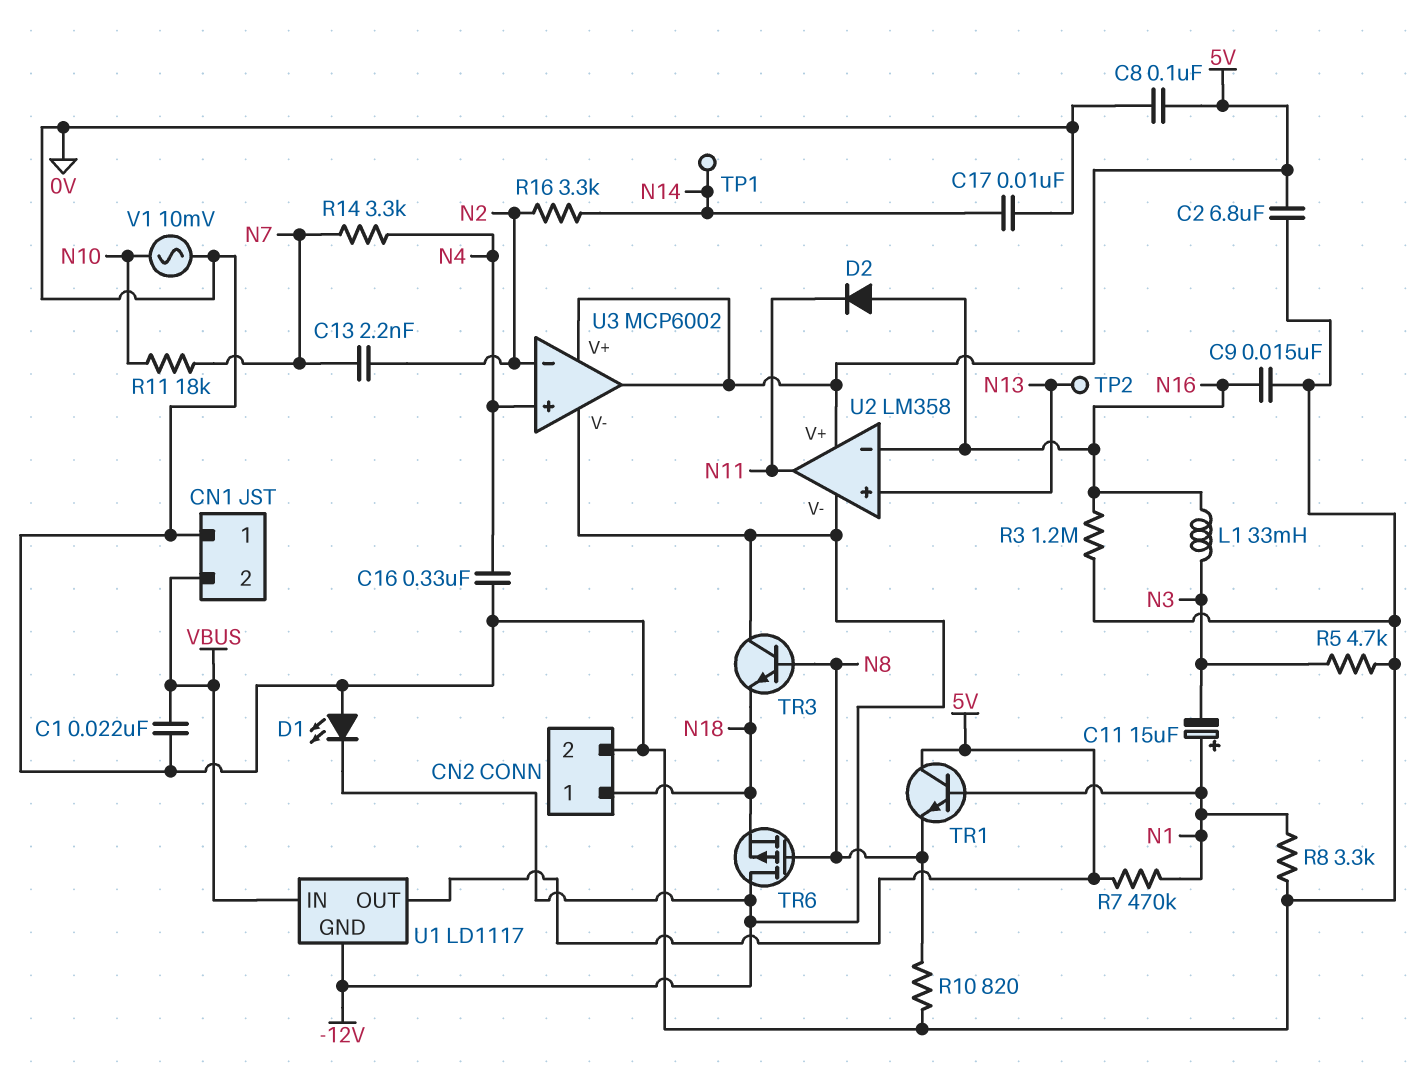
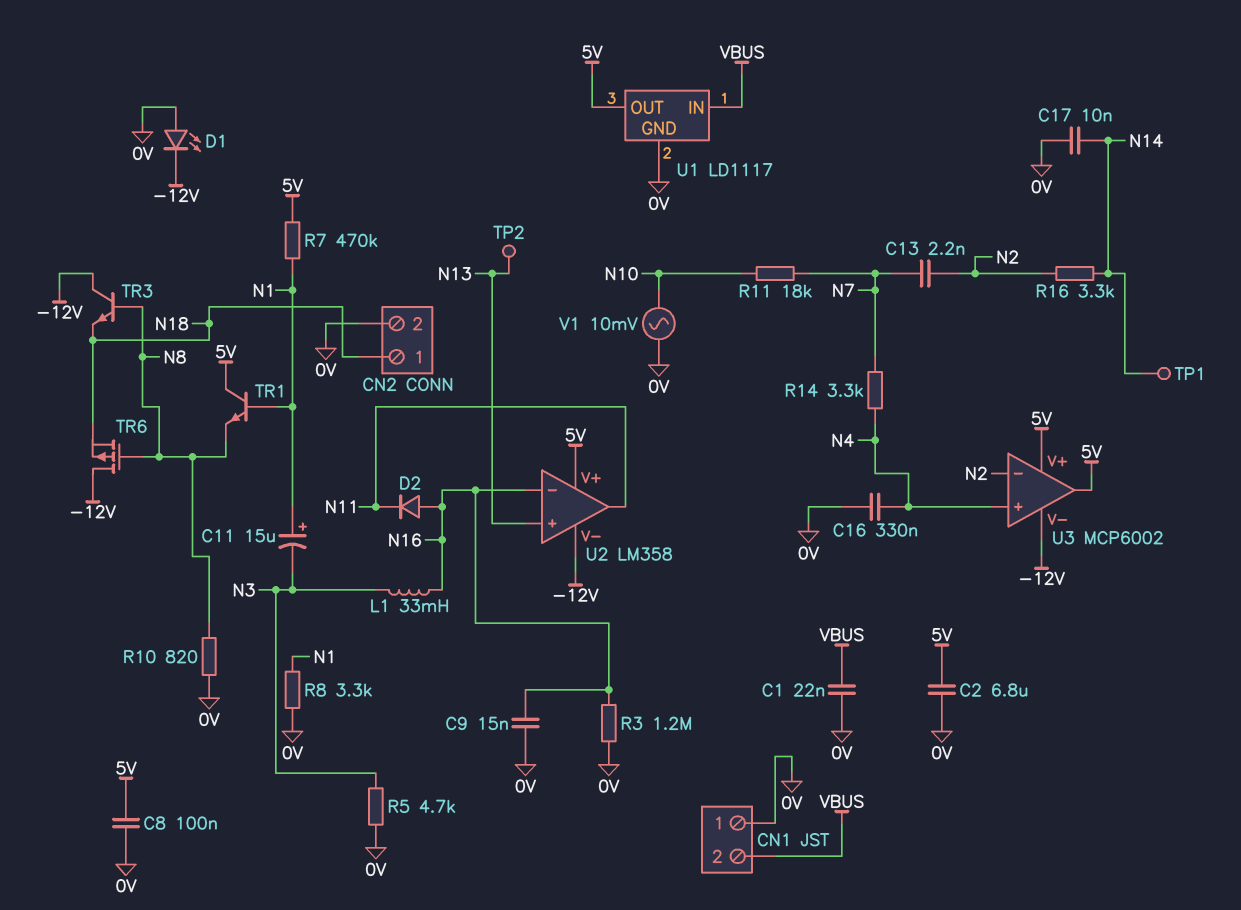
U1 pin GND: -12V -> 0V

